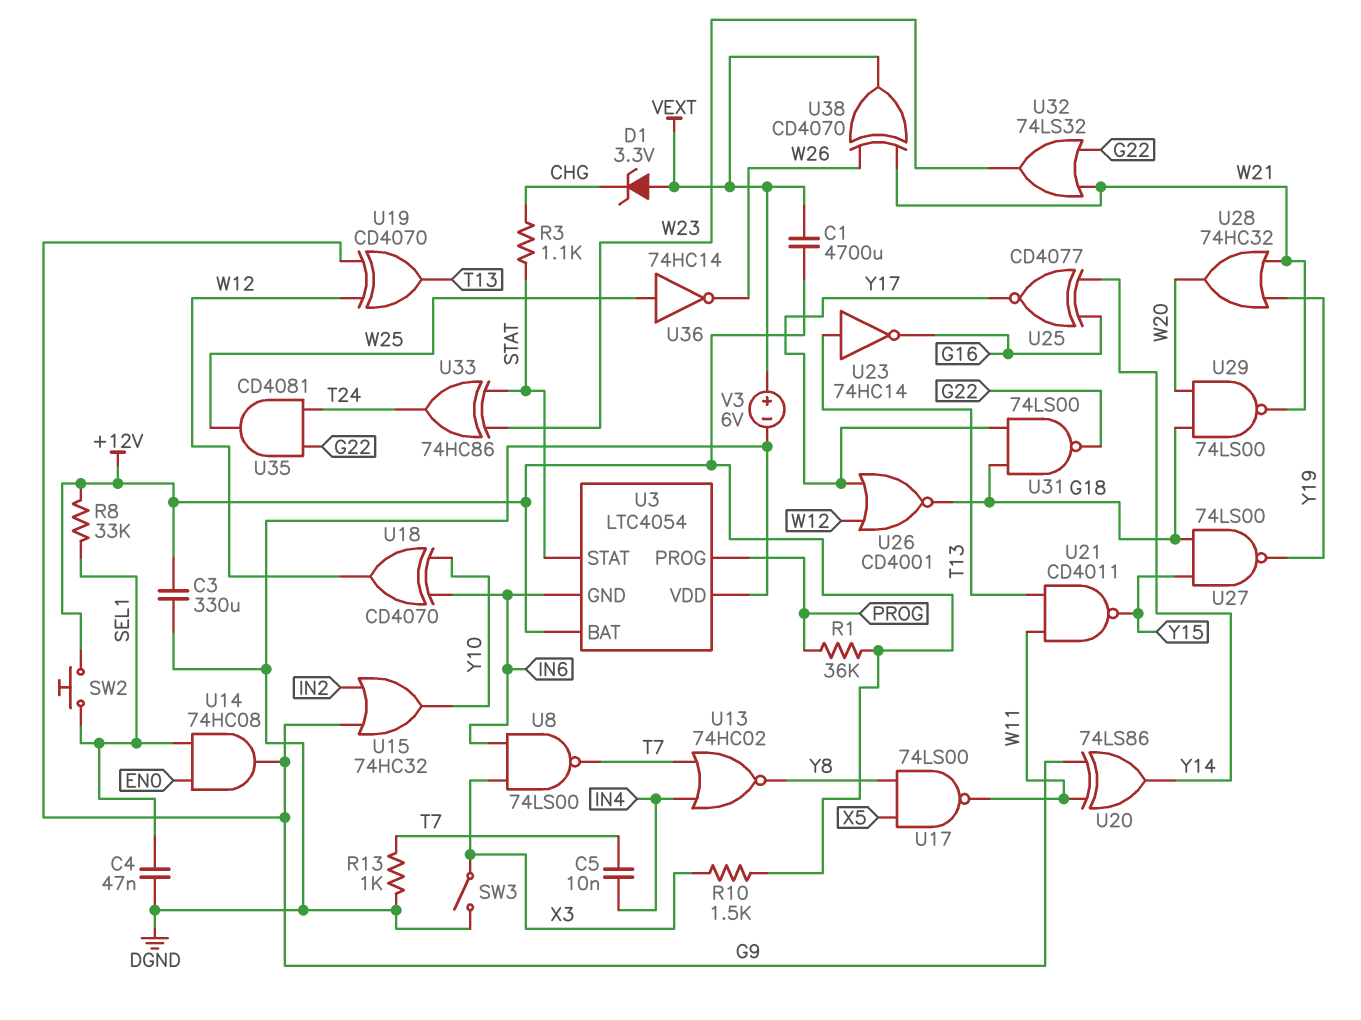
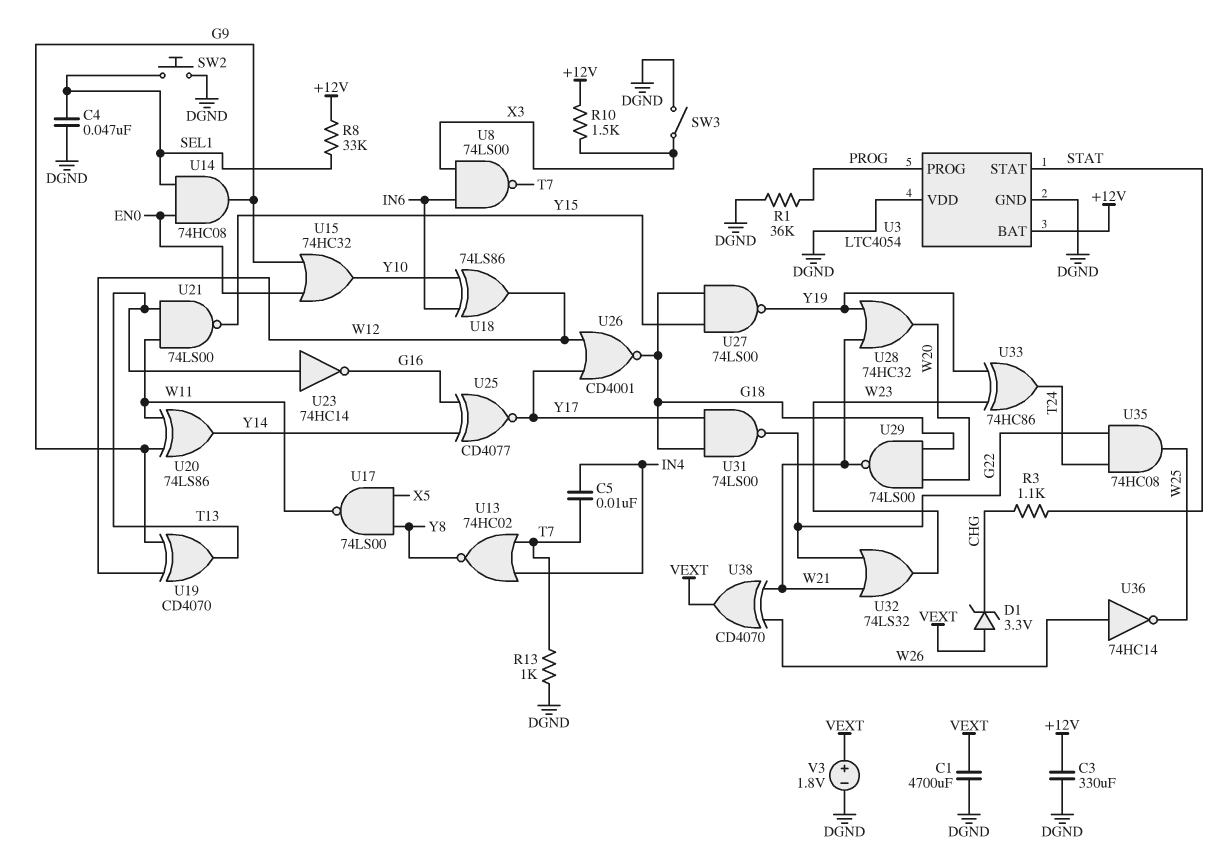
C1: 4700uF (+12V, VEXT) -> 4700uF (DGND, VEXT)
R1: 36k (+12V, PROG) -> 36k (DGND, PROG)
SW2: button (+12V, SEL1) -> button (DGND, SEL1)
U3 pin GND: IN6 -> DGND
U15: OR 74HC32 (in G9, in IN2, out Y10) -> OR 74HC32 (in EN0, in G9, out Y10)
U18: XOR CD4070 (in IN6, in Y10, out W12) -> XOR 74LS86 (in IN6, in Y10, out W12)
U21: NAND CD4011 (in T13, in W11, out Y15) -> NAND 74LS00 (in T13, in W11, out Y15)
U33: XOR 74HC86 (in STAT, in W23, out T24) -> XOR 74HC86 (in W23, in Y19, out T24)
U35: AND CD4081 (in G22, in T24, out W25) -> AND 74HC08 (in G22, in T24, out W25)
U36: NOT 74HC14 (in W25, out W26) -> NOT 74HC14 (in W26, out W25)
V3: 6V (plus VEXT, minus DGND) -> 1.8V (plus VEXT, minus DGND)

